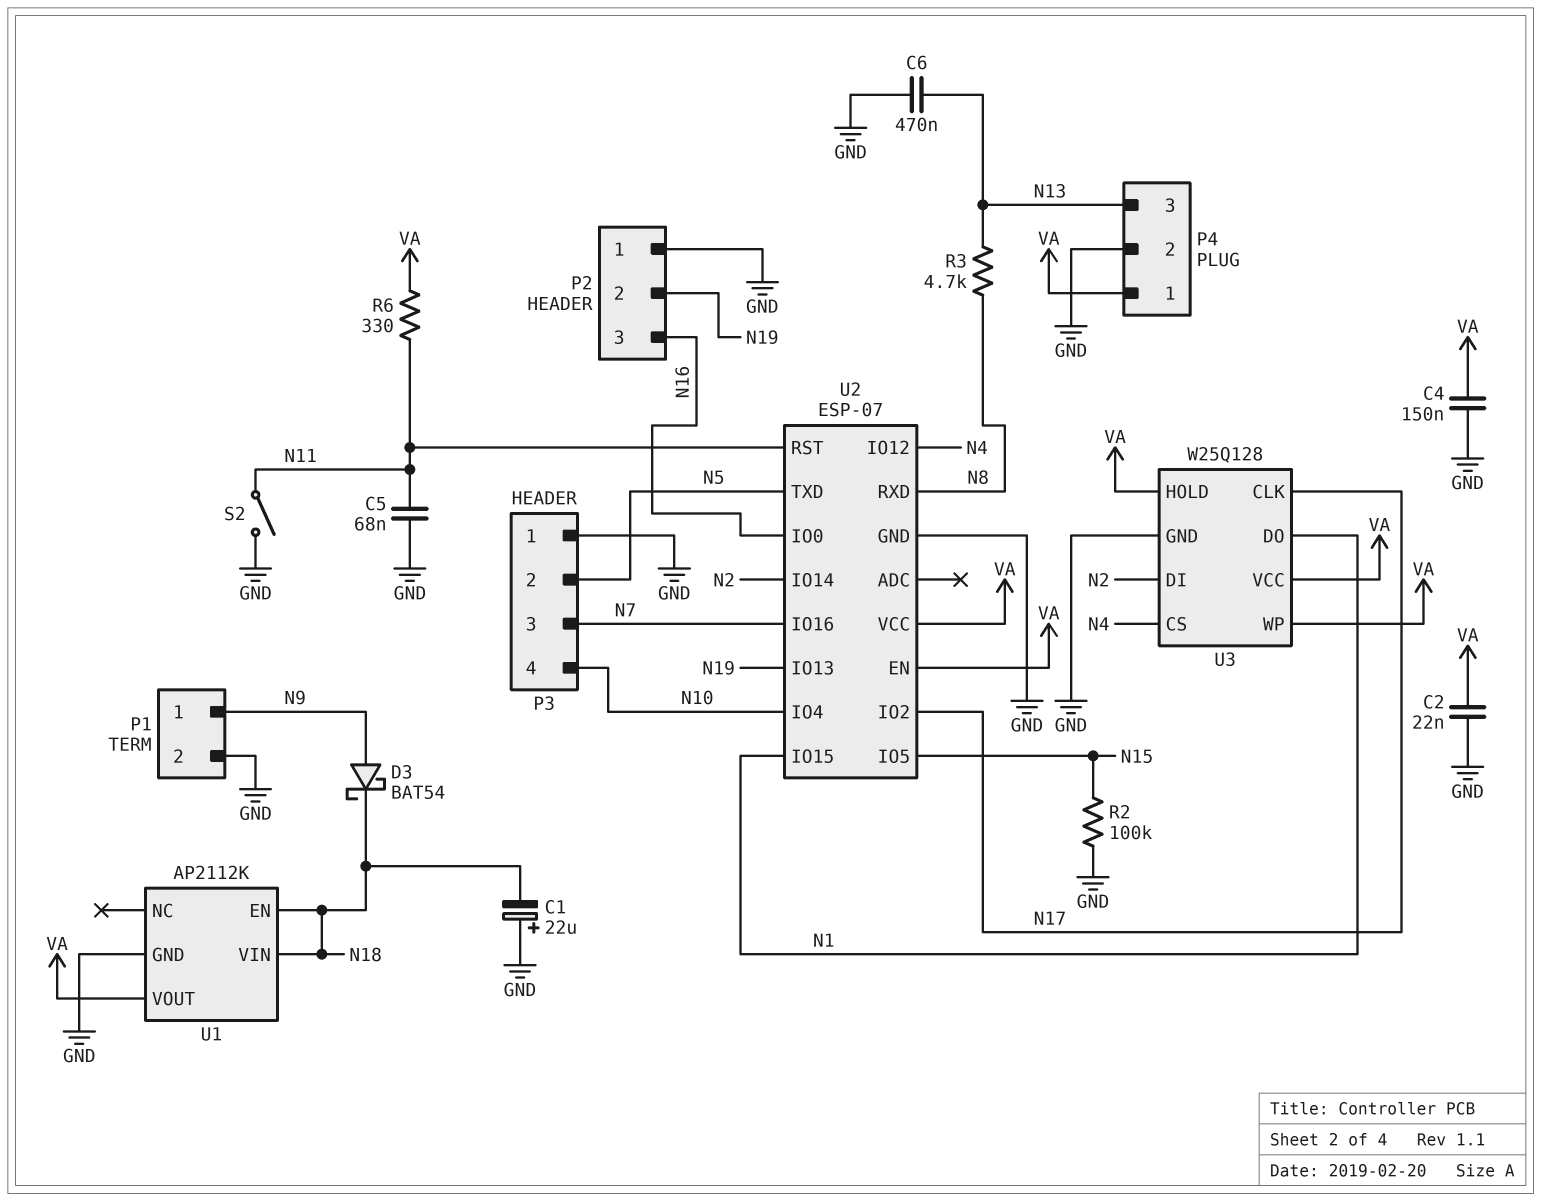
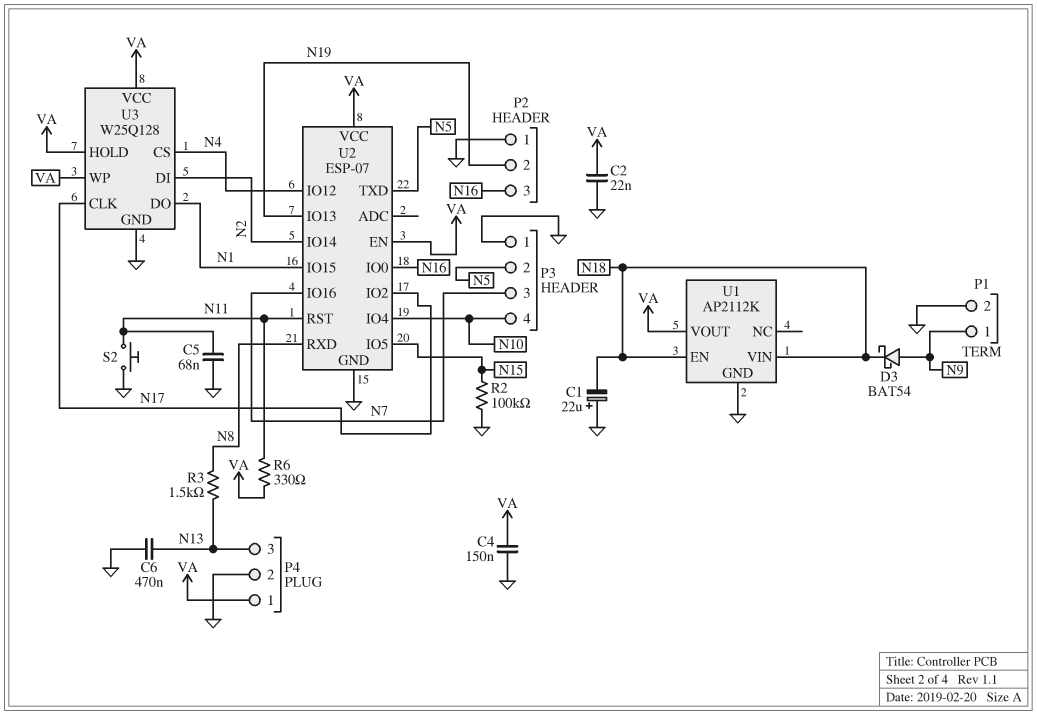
R3: 4.7k (N8, N13) -> 1.5k (N8, N13)
S2: switch (GND, N11) -> button (GND, N11)

